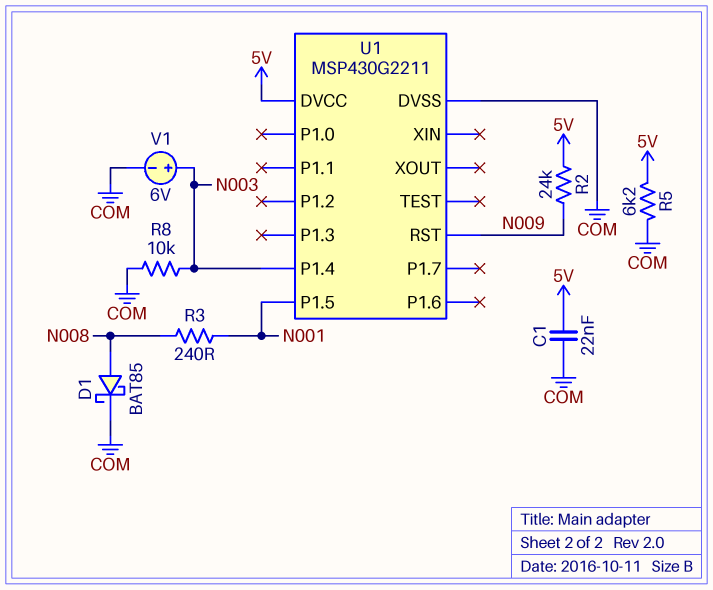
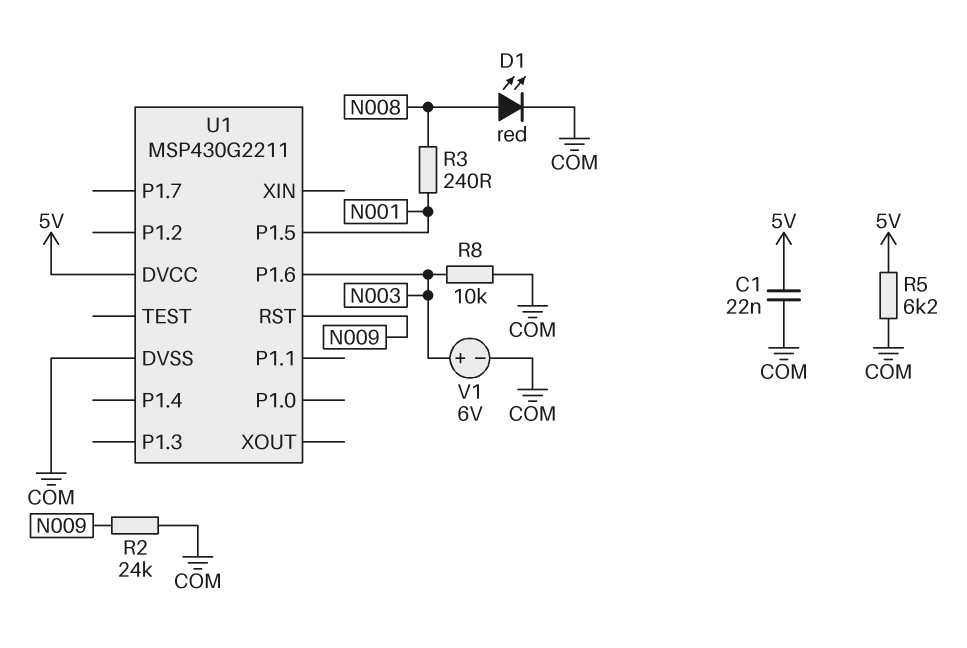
D1: schottky BAT85 (A N008, K COM) -> LED red (A N008, K COM)
R2: 24k (5V, N009) -> 24k (COM, N009)
U1 pin P1.4: N003 -> none
U1 pin P1.6: none -> N003

